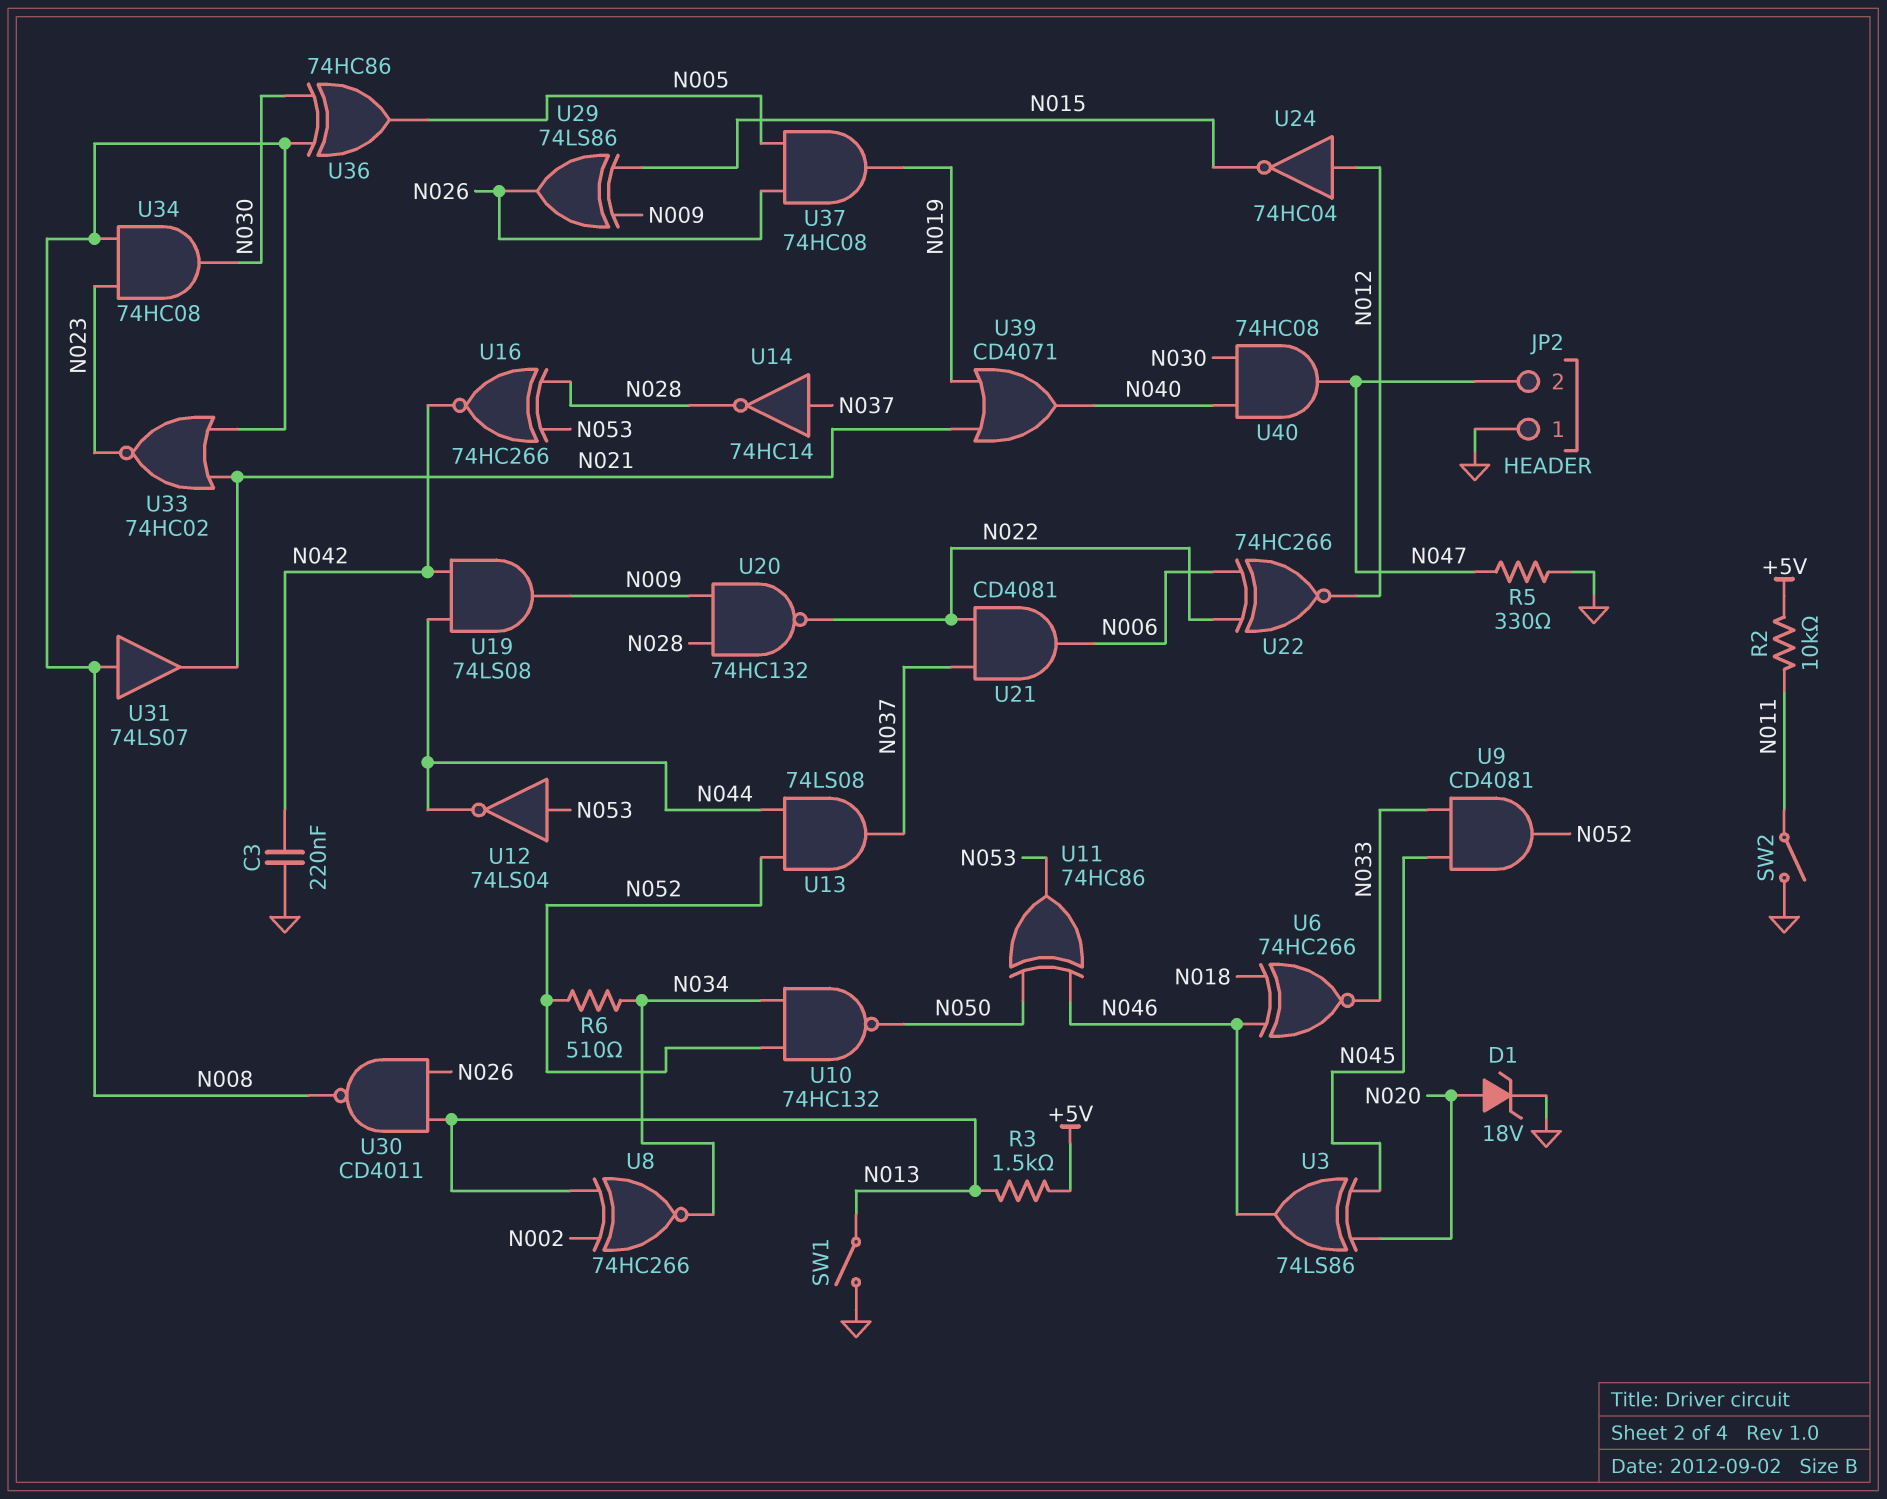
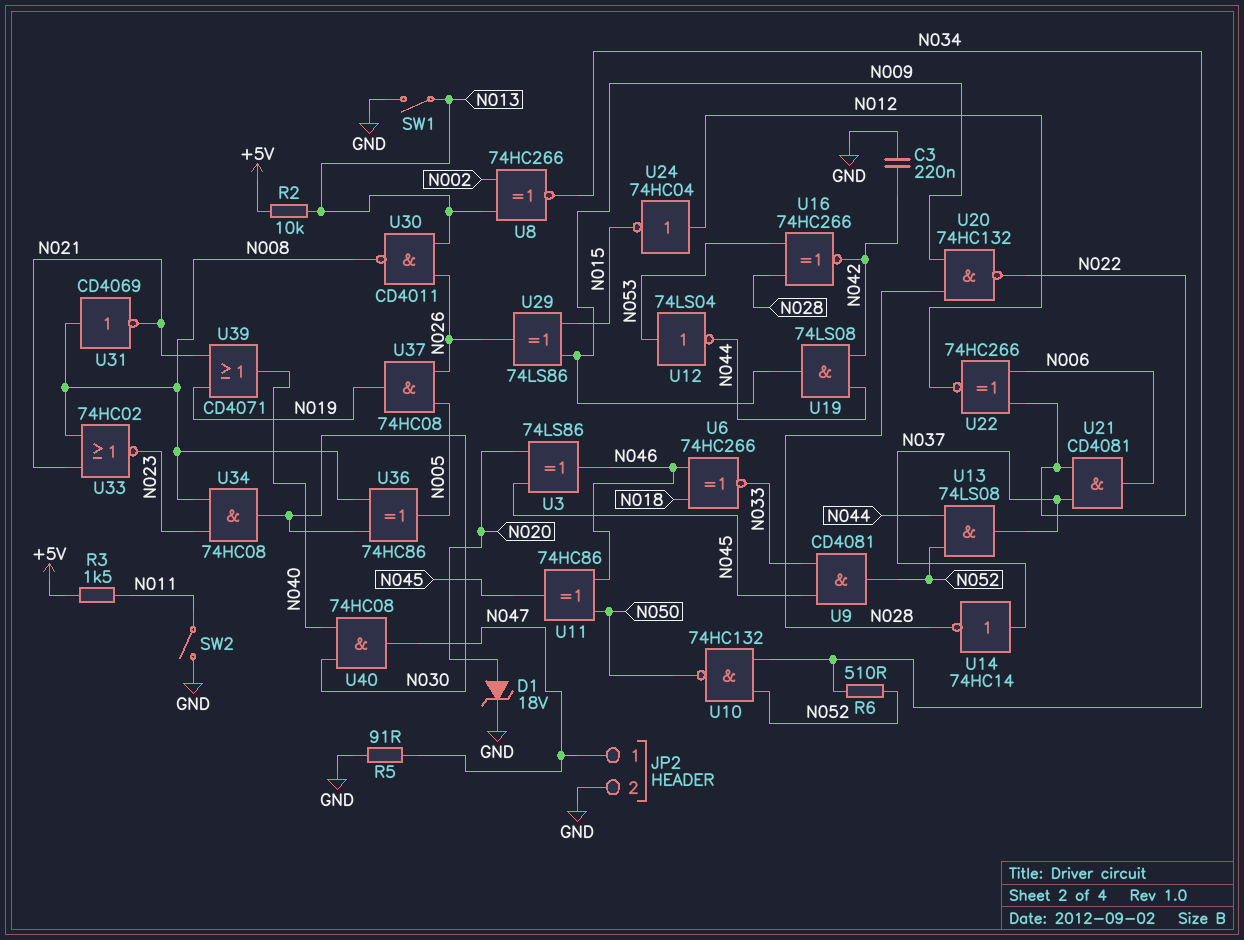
JP2 pin 1: GND -> N047
JP2 pin 2: N047 -> GND
R2: 10k (+5V, N011) -> 10k (+5V, N013)
R3: 1.5k (+5V, N013) -> 1.5k (+5V, N011)
R5: 330 (GND, N047) -> 91 (GND, N047)
U11: XOR 74HC86 (in N046, in N050, out N053) -> XOR 74HC86 (in N046, in N050, out N045)
U31: buffer 74LS07 (in N008, out N021) -> NOT CD4069 (in N008, out N021)

